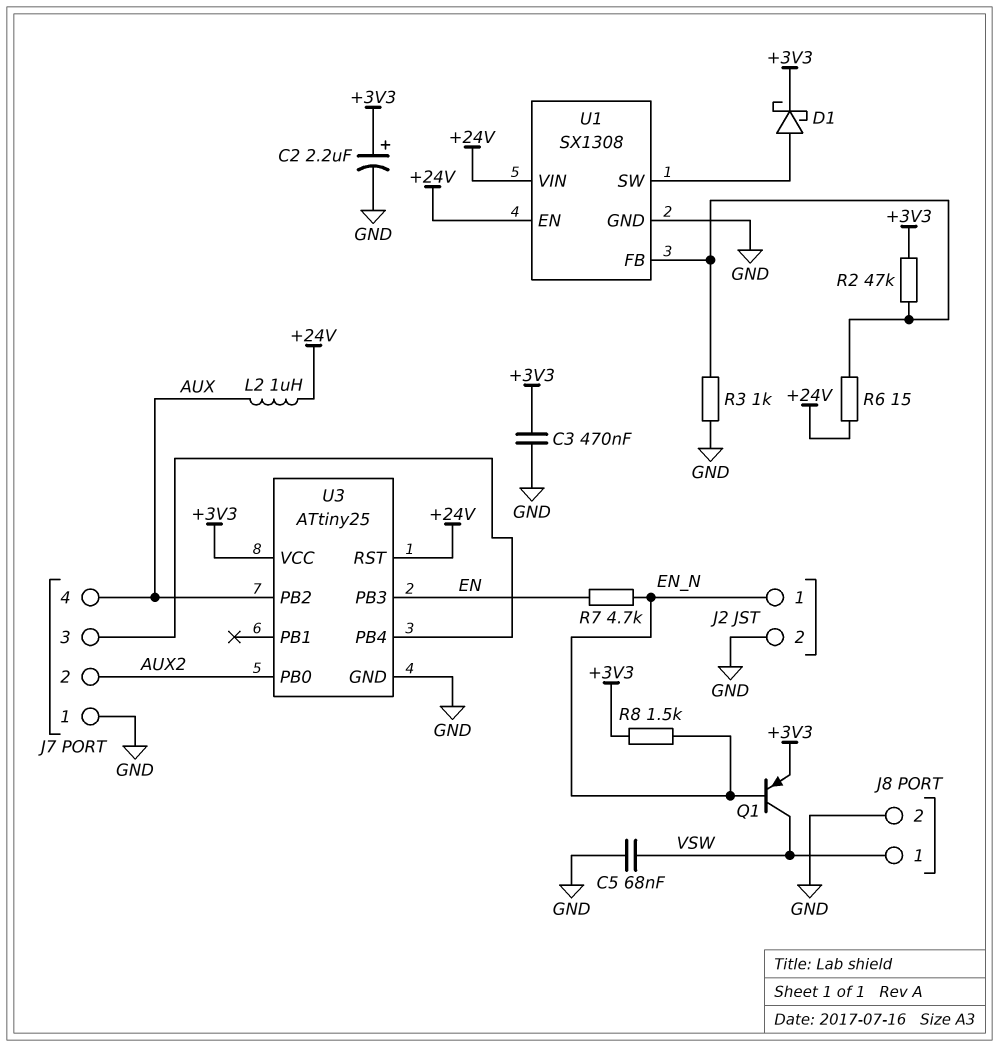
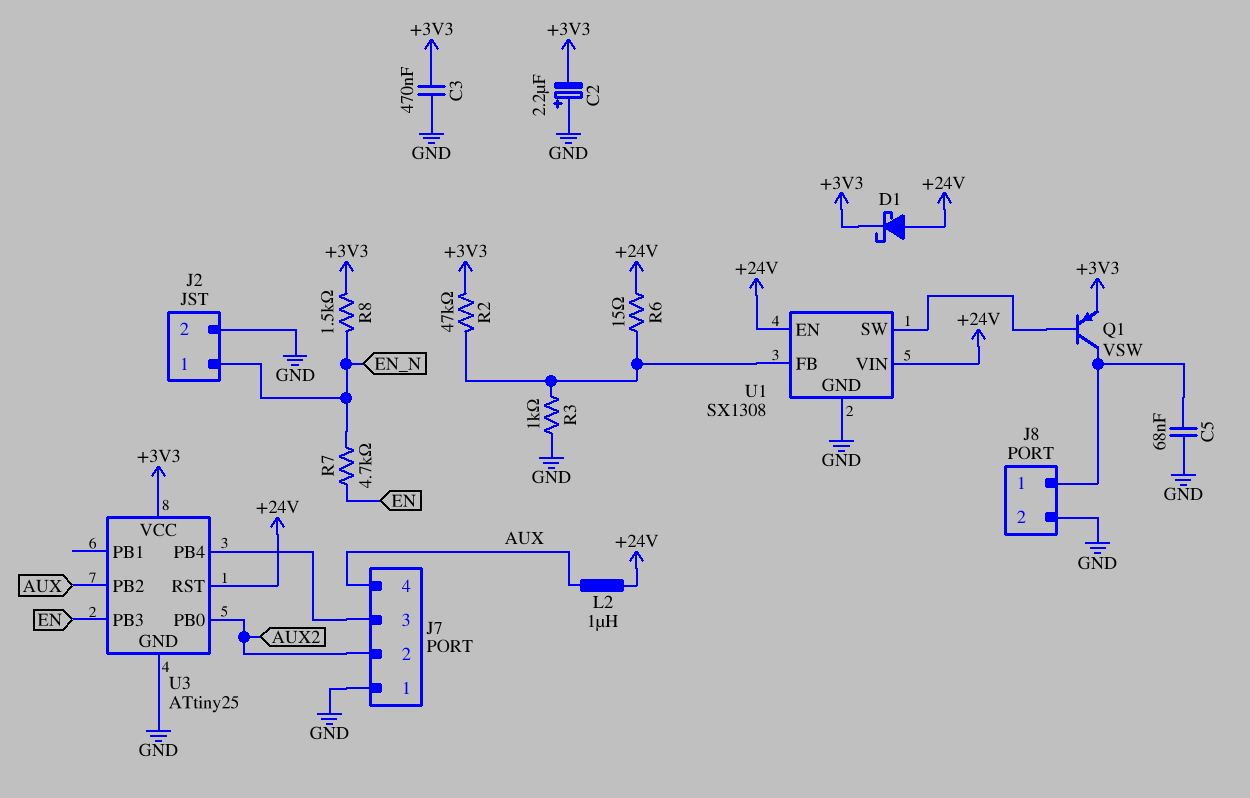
C2: 2.2uF (plus +3V3, minus GND) -> 2.2uF (plus GND, minus +3V3)
D1: schottky (A U1/SW, K +3V3) -> schottky (A +24V, K +3V3)
Q1: PNP (B EN_N, C VSW, E +3V3) -> PNP (B U1/SW, C VSW, E +3V3)

